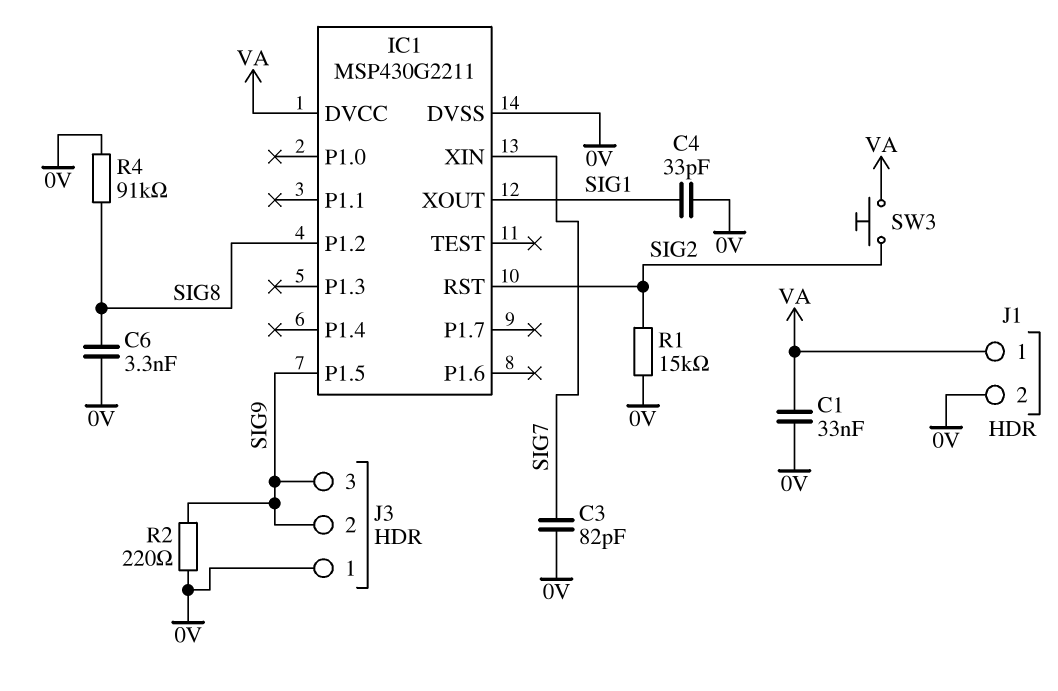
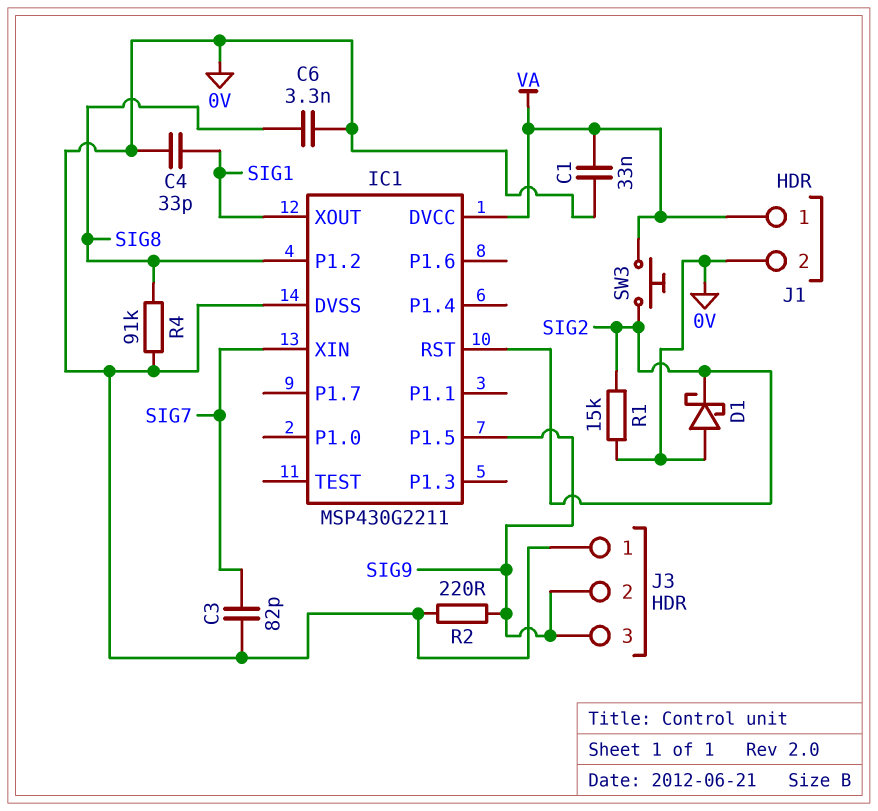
D1: none -> schottky (A 0V, K SIG2)

